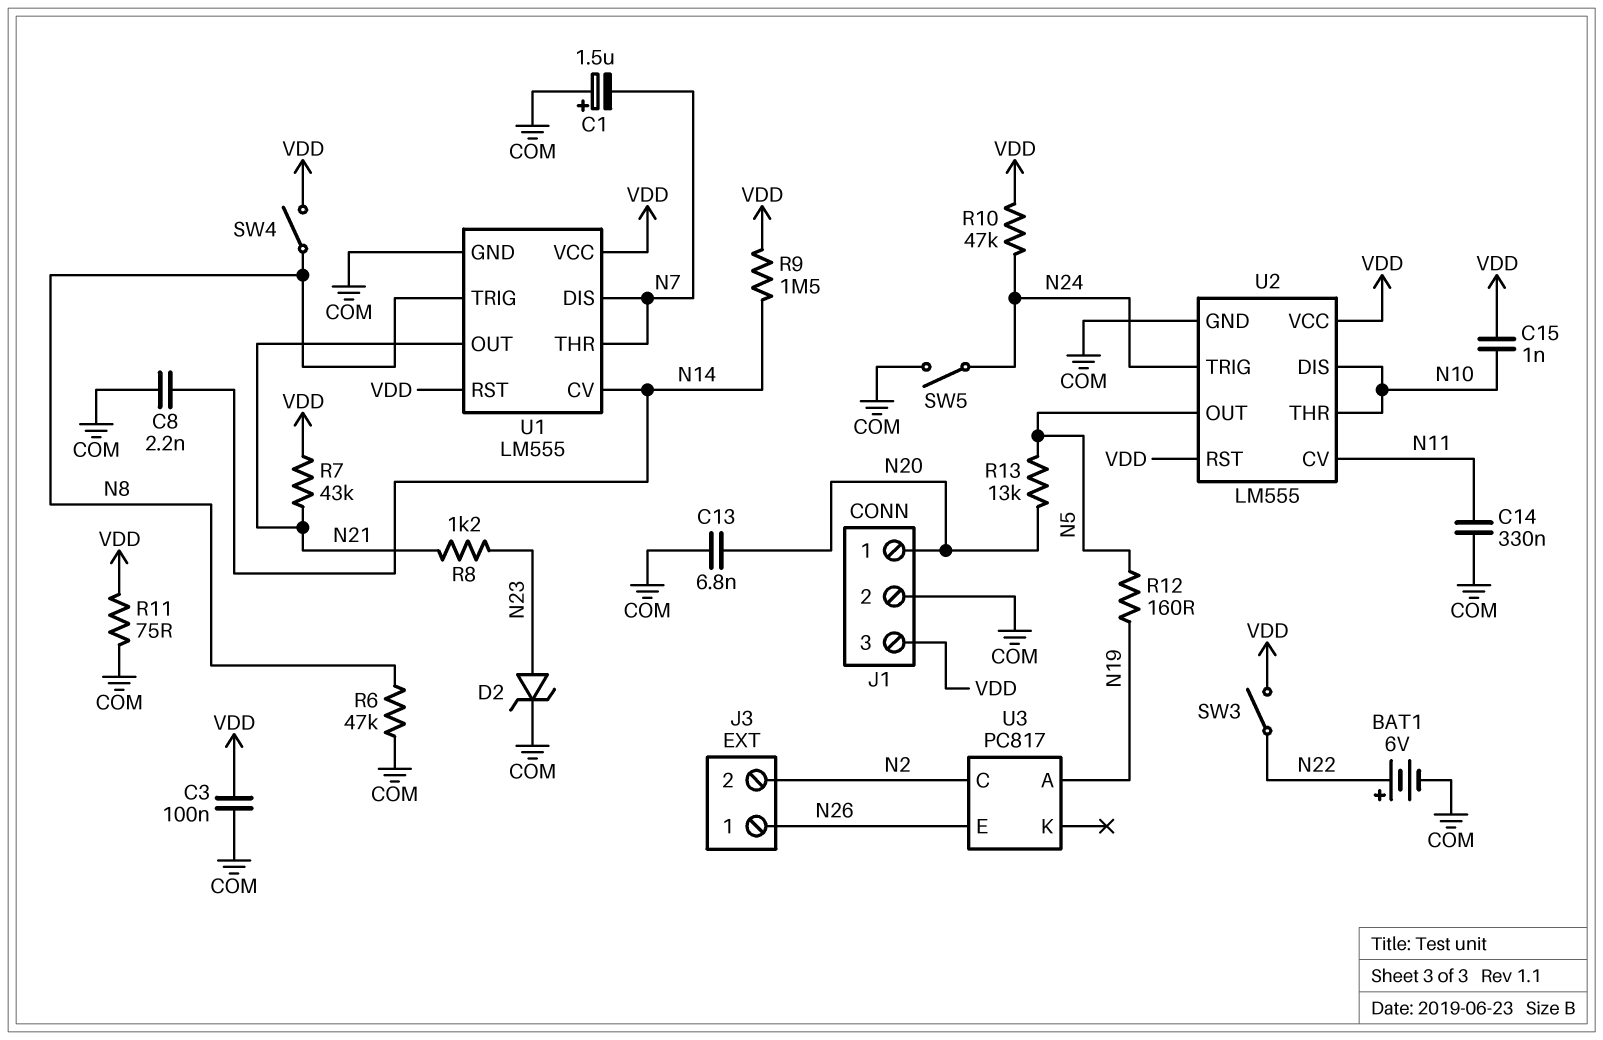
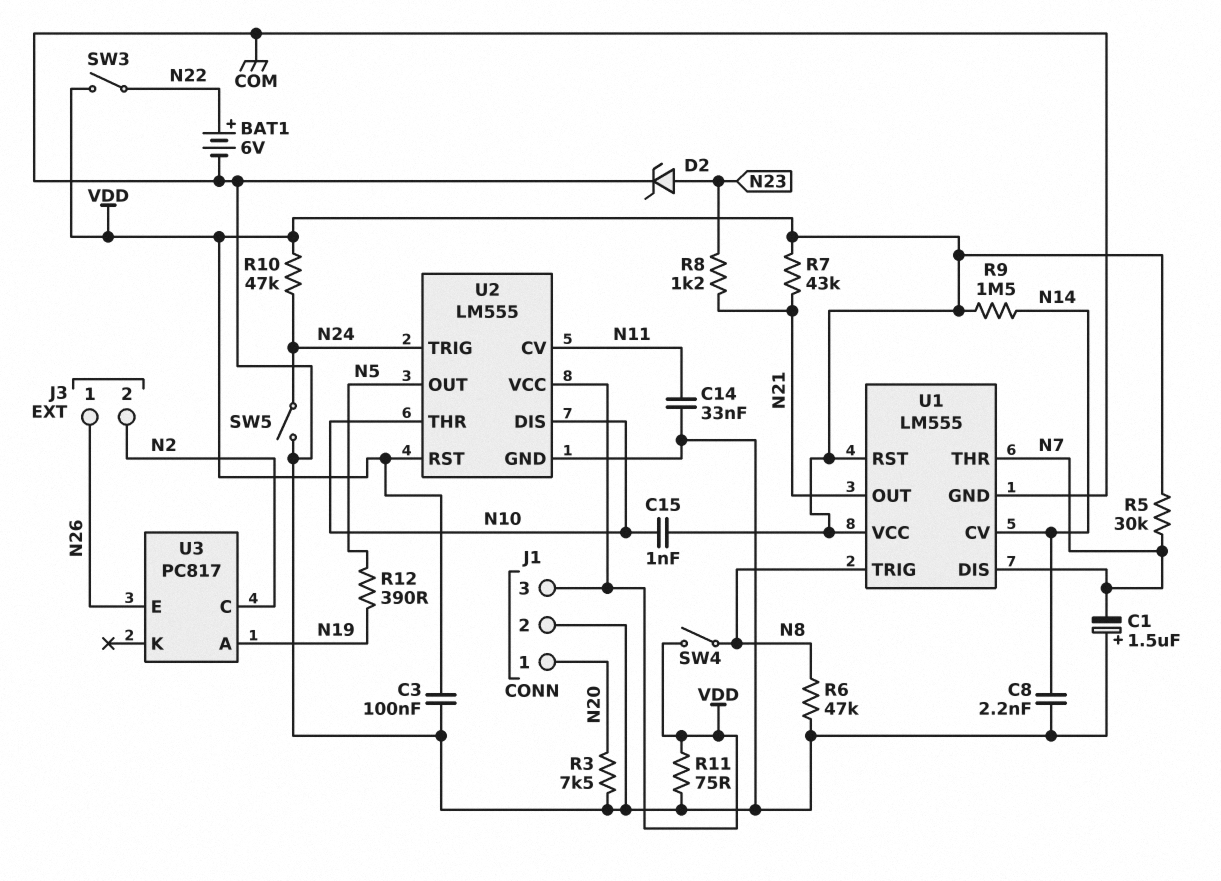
C13: 6.8nF (COM, N20) -> none
C14: 330nF (COM, N11) -> 33nF (COM, N11)
R3: none -> 7.5k (COM, N20)
R5: none -> 30k (N7, VDD)
R12: 160 (N5, N19) -> 390 (N5, N19)
R13: 13k (N5, N20) -> none

